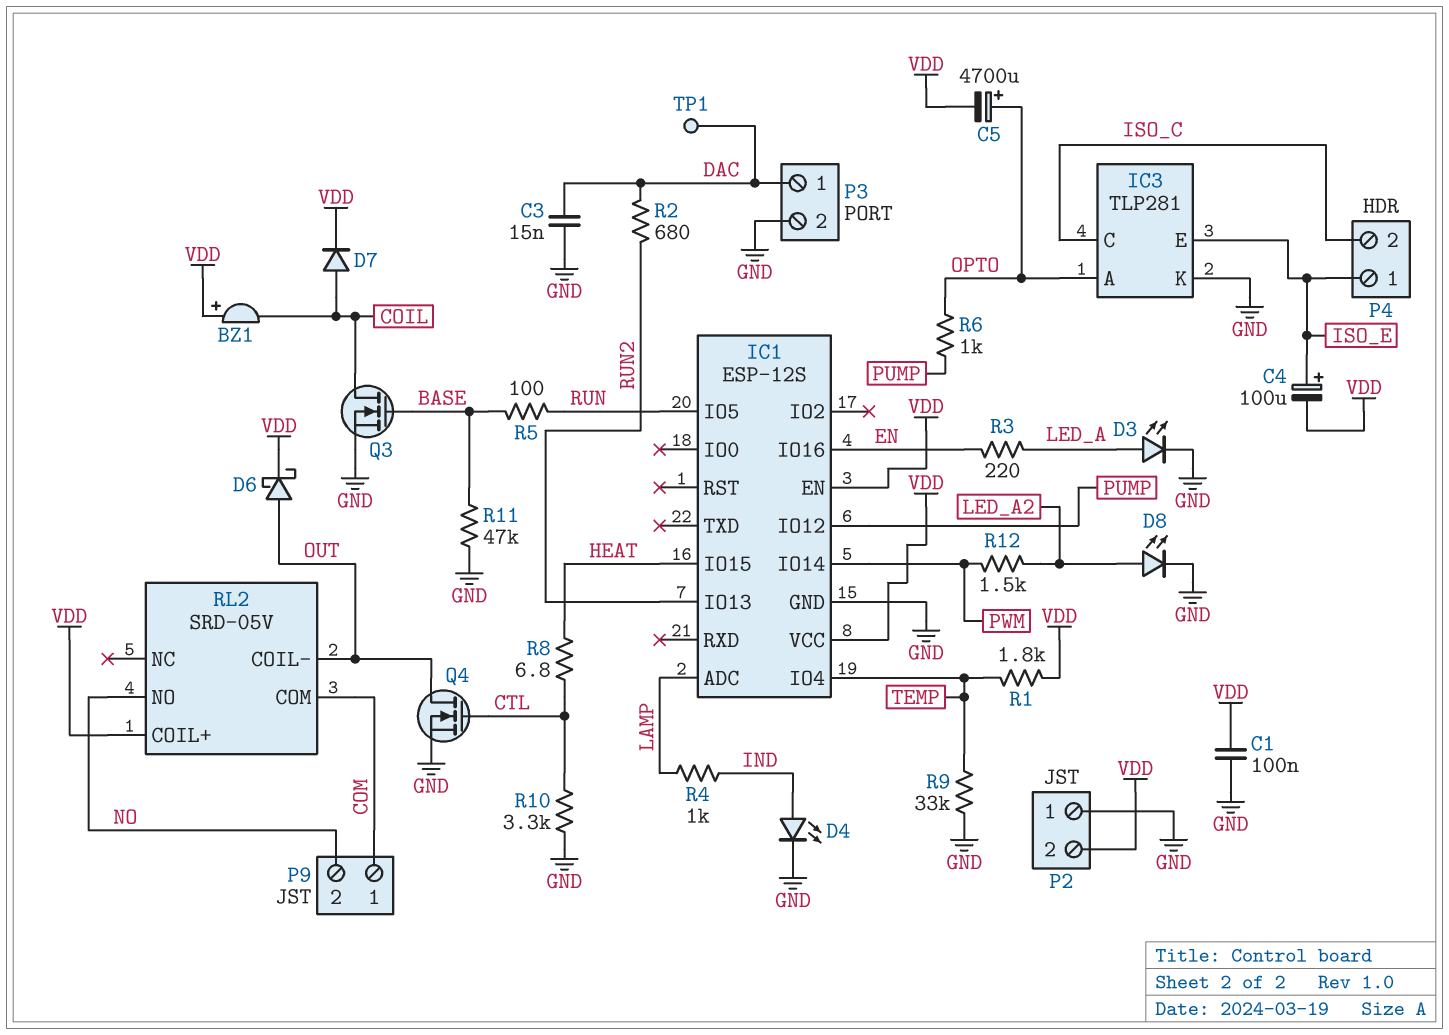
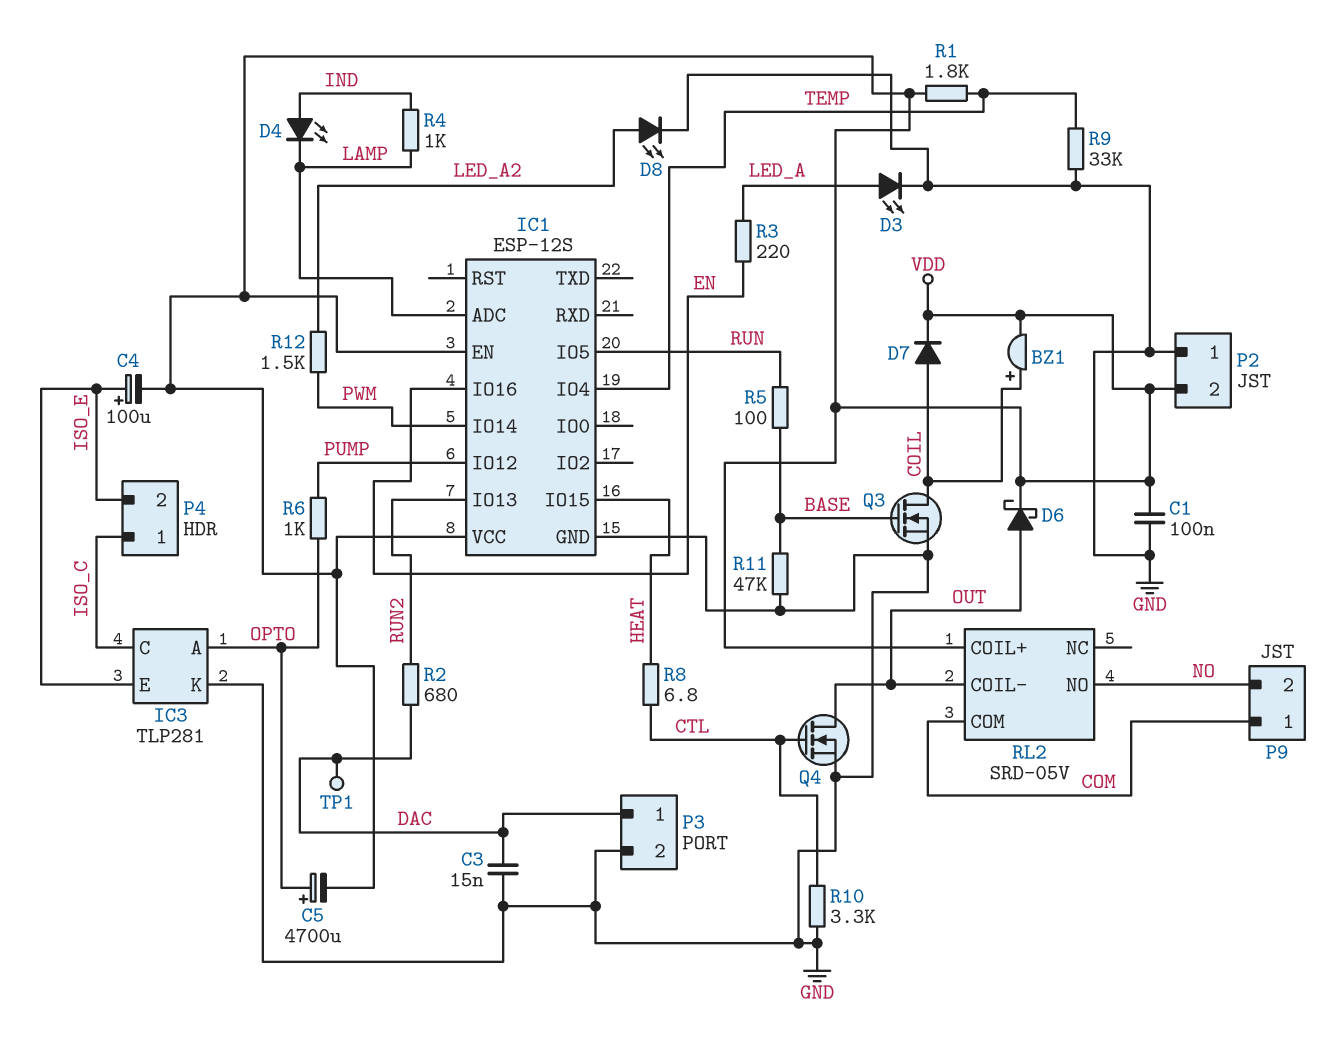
BZ1: buzzer (plus VDD, minus COIL) -> buzzer (plus COIL, minus VDD)
D4: LED (A IND, K GND) -> LED (A IND, K LAMP)
P4 pin 1: ISO_E -> ISO_C
P4 pin 2: ISO_C -> ISO_E

